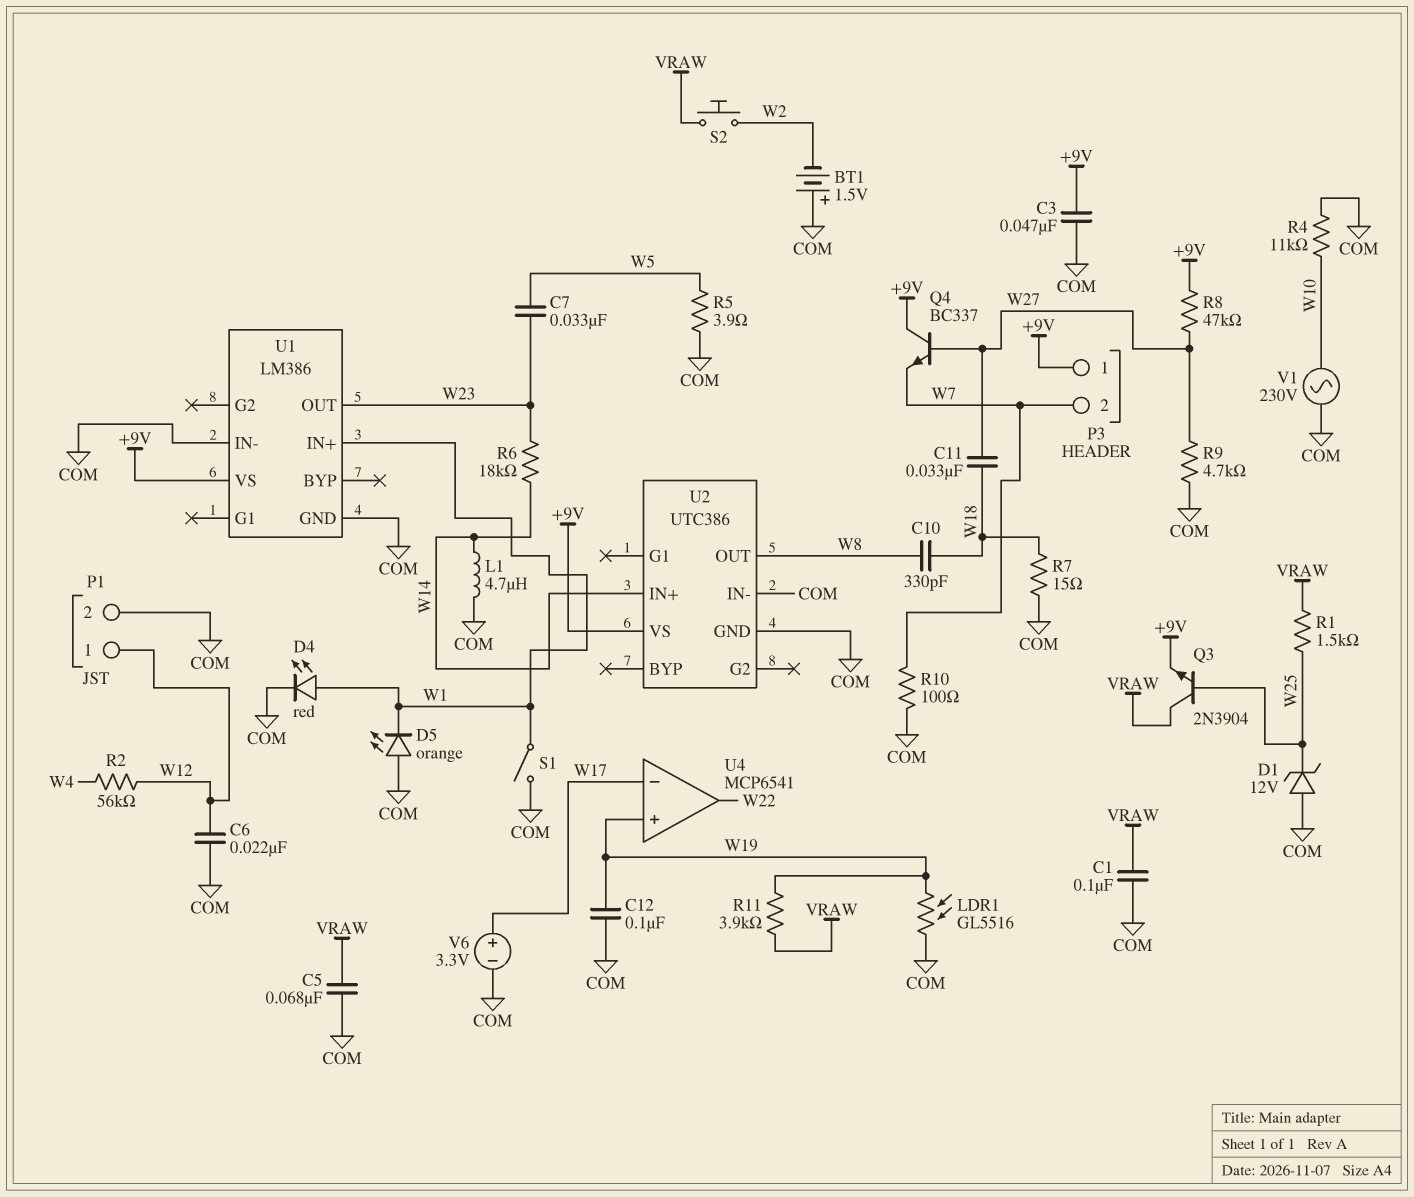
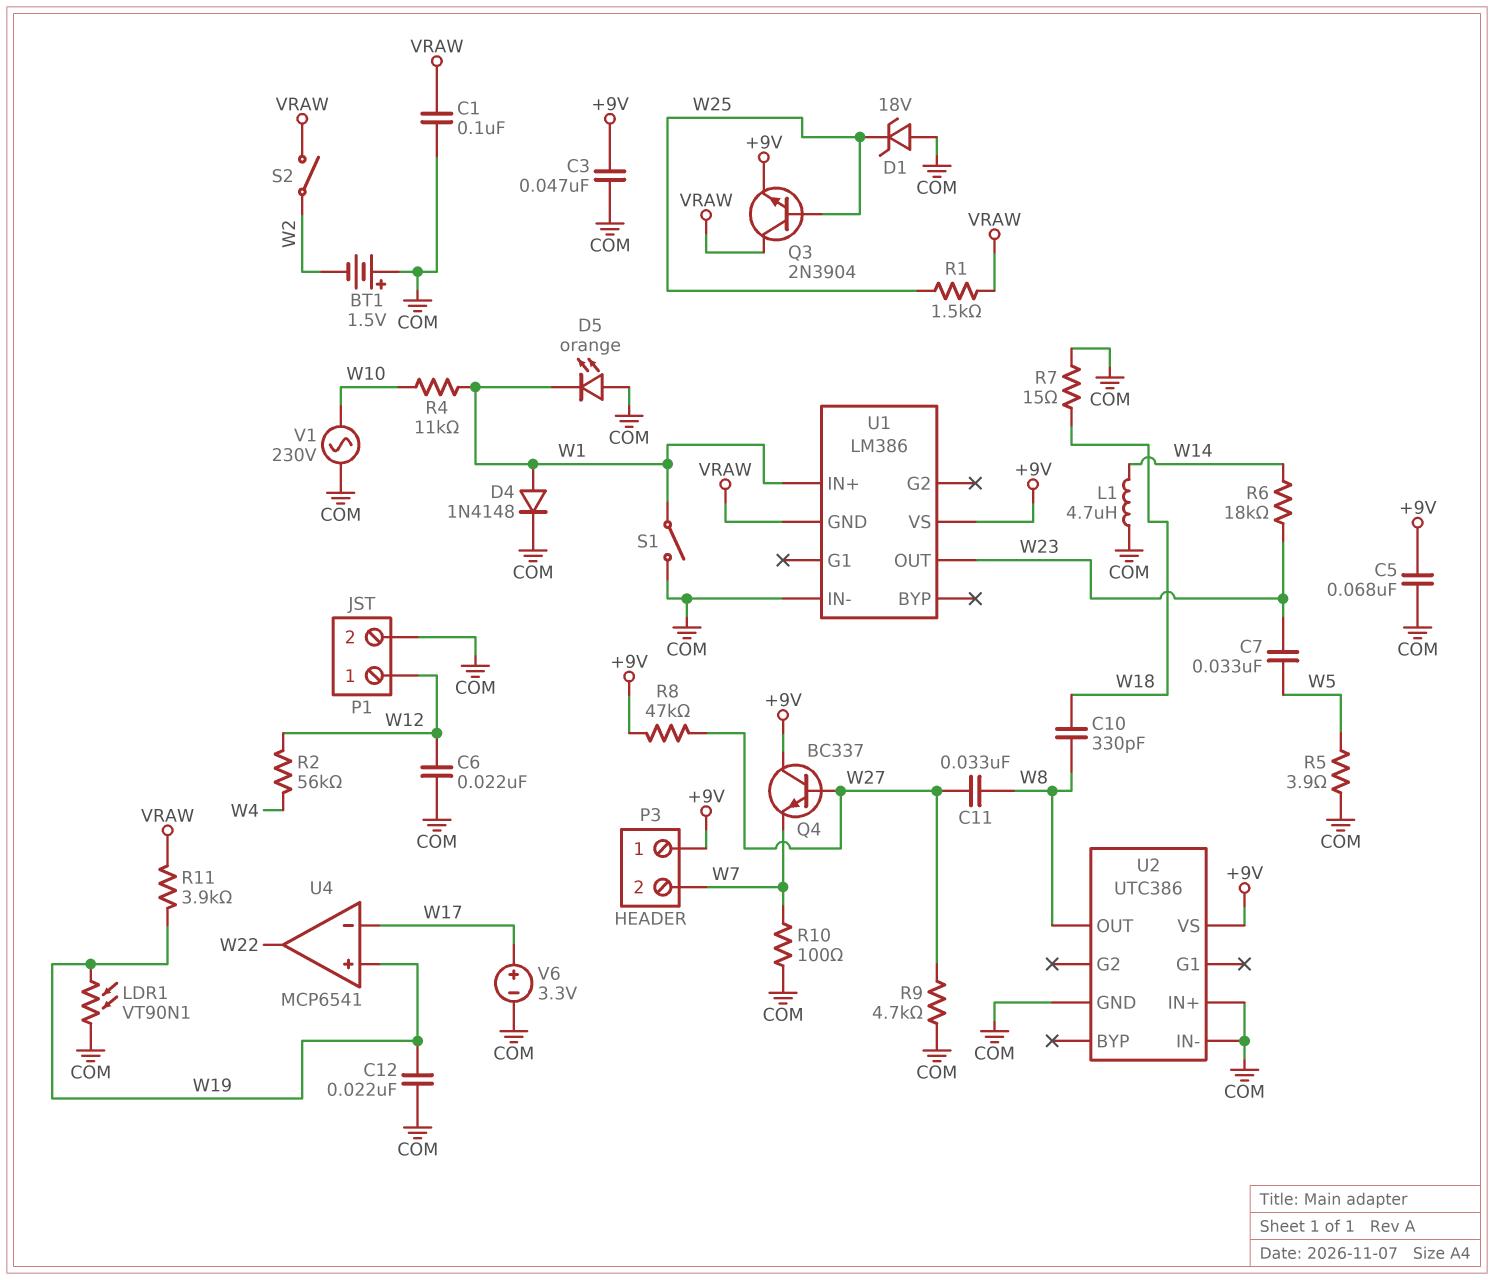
C5: 68nF (COM, VRAW) -> 68nF (+9V, COM)
C11: 33nF (W18, W27) -> 33nF (W8, W27)
C12: 100nF (COM, W19) -> 22nF (COM, W19)
D1: zener 12V (A COM, K W25) -> zener 18V (A COM, K W25)
D4: LED red (A W1, K COM) -> diode 1N4148 (A W1, K COM)
LDR1: GL5516 (COM, W19) -> VT90N1 (COM, W19)
R4: 11k (COM, W10) -> 11k (W1, W10)
S2: button (VRAW, W2) -> switch (VRAW, W2)
U1 pin GND: COM -> VRAW
U2 pin IN+: W14 -> COM

